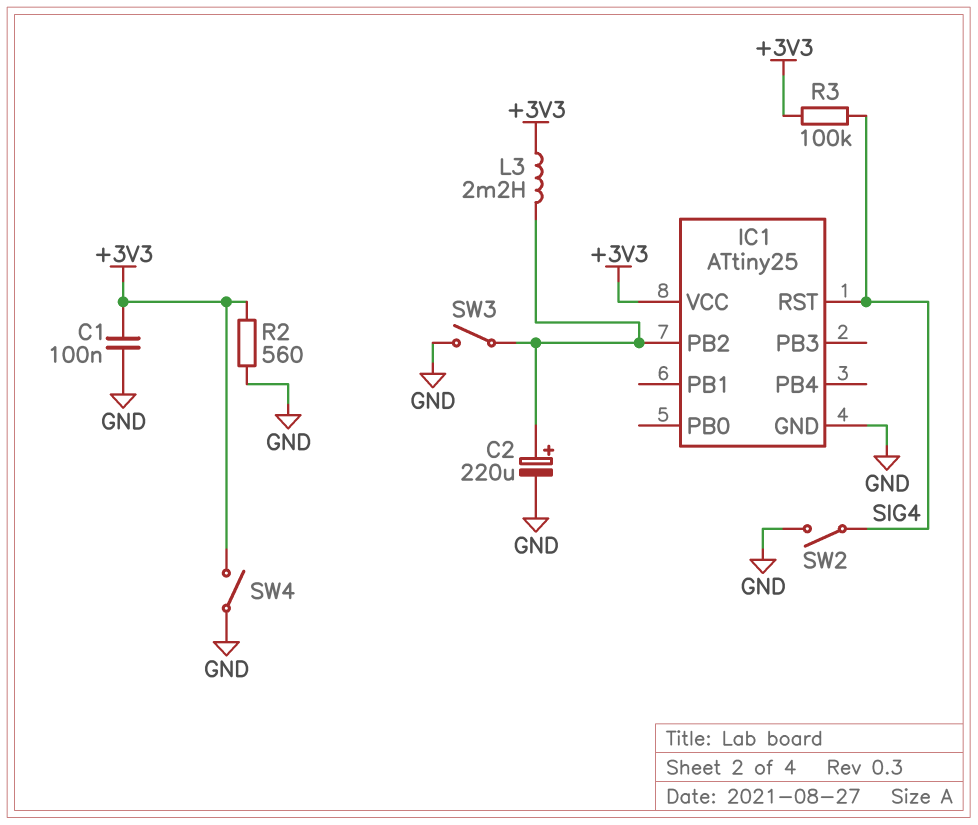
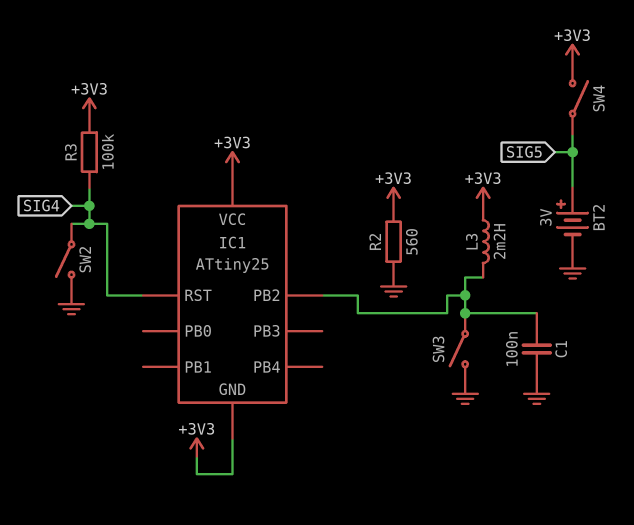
BT2: none -> 3V (plus SIG5, minus GND)
C1: 100nF (+3V3, GND) -> 100nF (GND, IC1/PB2)
C2: 220uF (plus IC1/PB2, minus GND) -> none
IC1 pin GND: GND -> +3V3
SW4: switch (+3V3, GND) -> switch (+3V3, SIG5)

